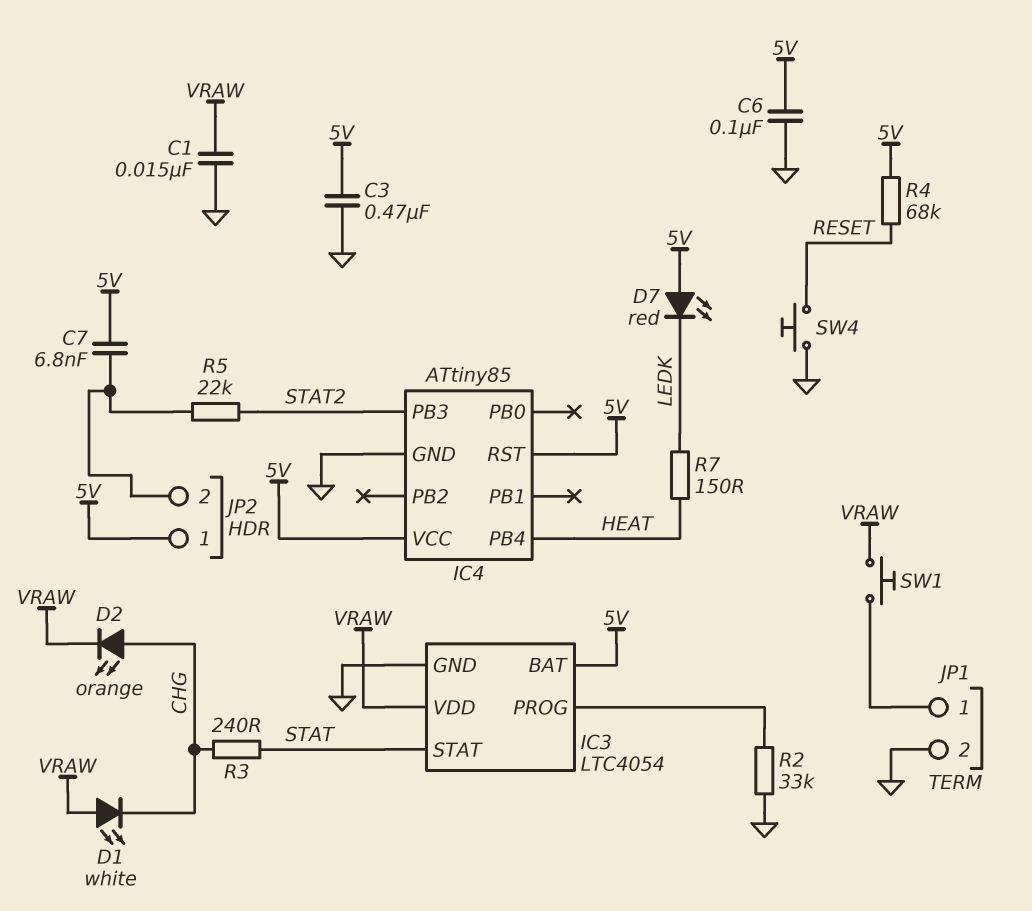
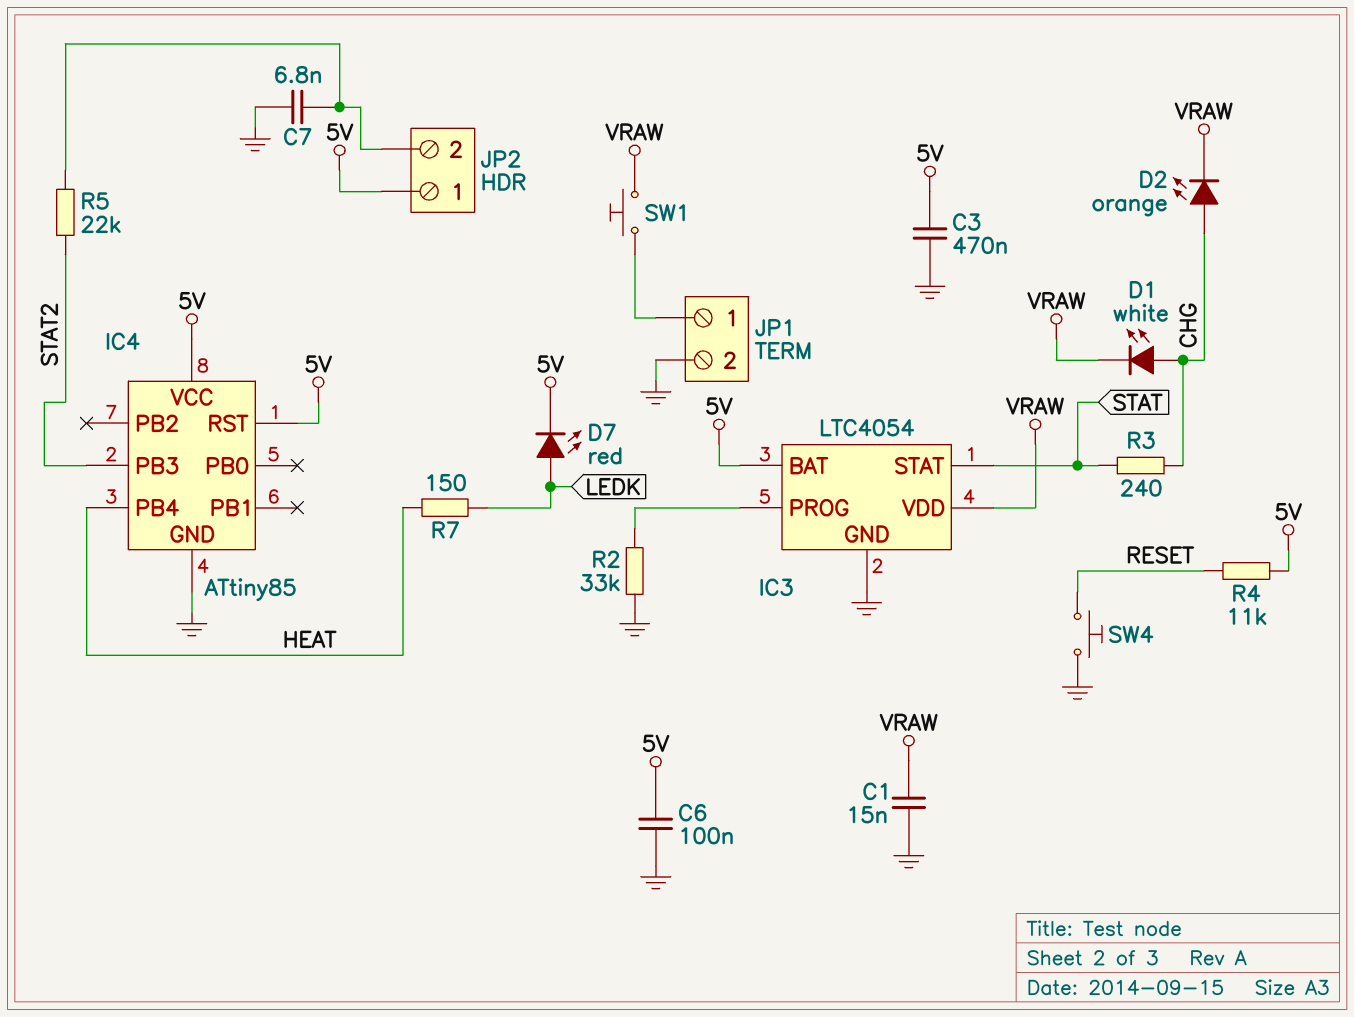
C7: 6.8nF (5V, JP2/2) -> 6.8nF (GND, JP2/2)
D1: LED white (A VRAW, K CHG) -> LED white (A CHG, K VRAW)
D7: LED red (A 5V, K LEDK) -> LED red (A LEDK, K 5V)
R4: 68k (5V, RESET) -> 11k (5V, RESET)

